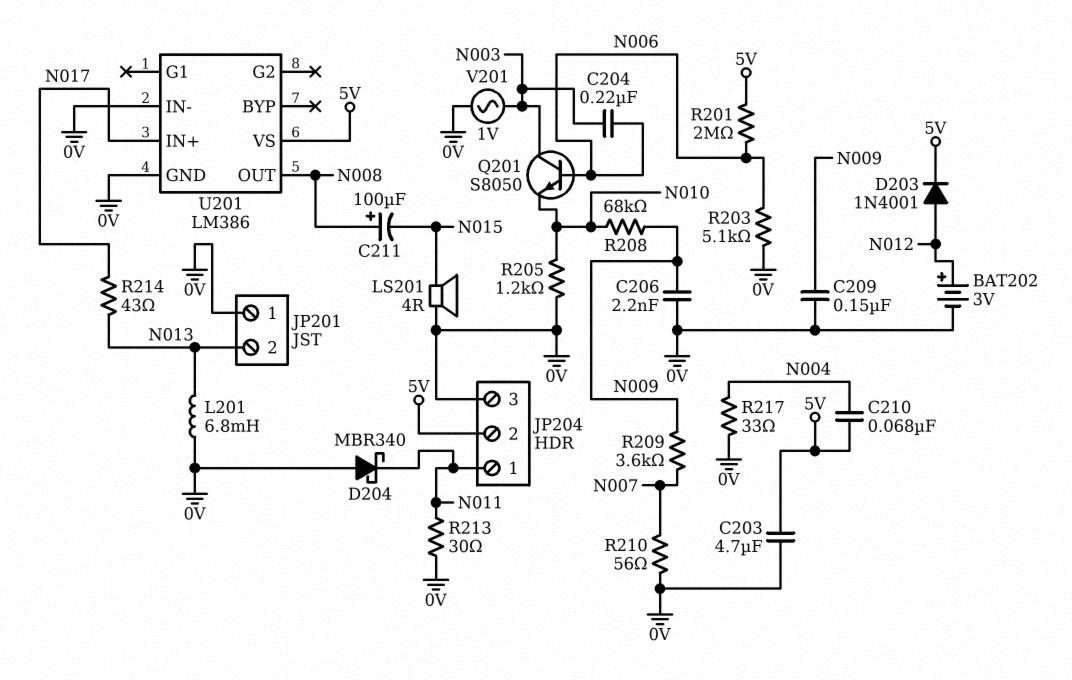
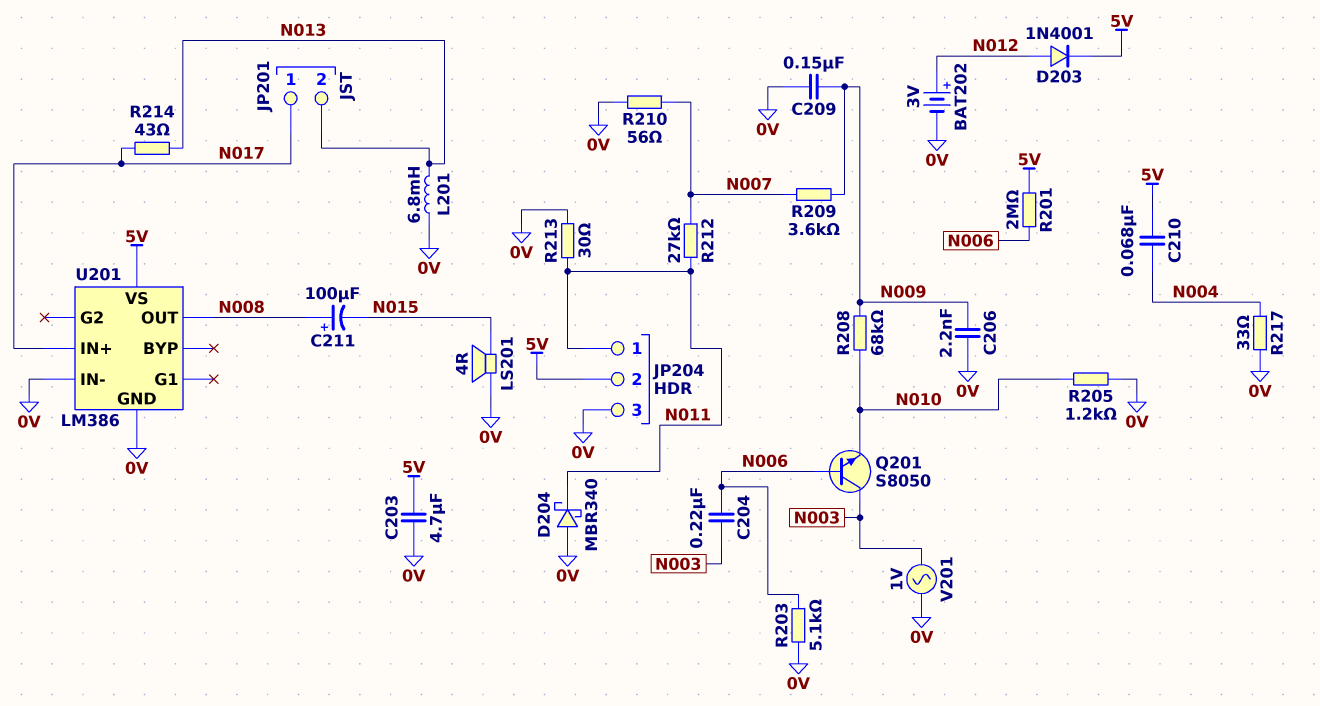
JP201 pin 1: 0V -> N017
R212: none -> 27k (N007, N011)

